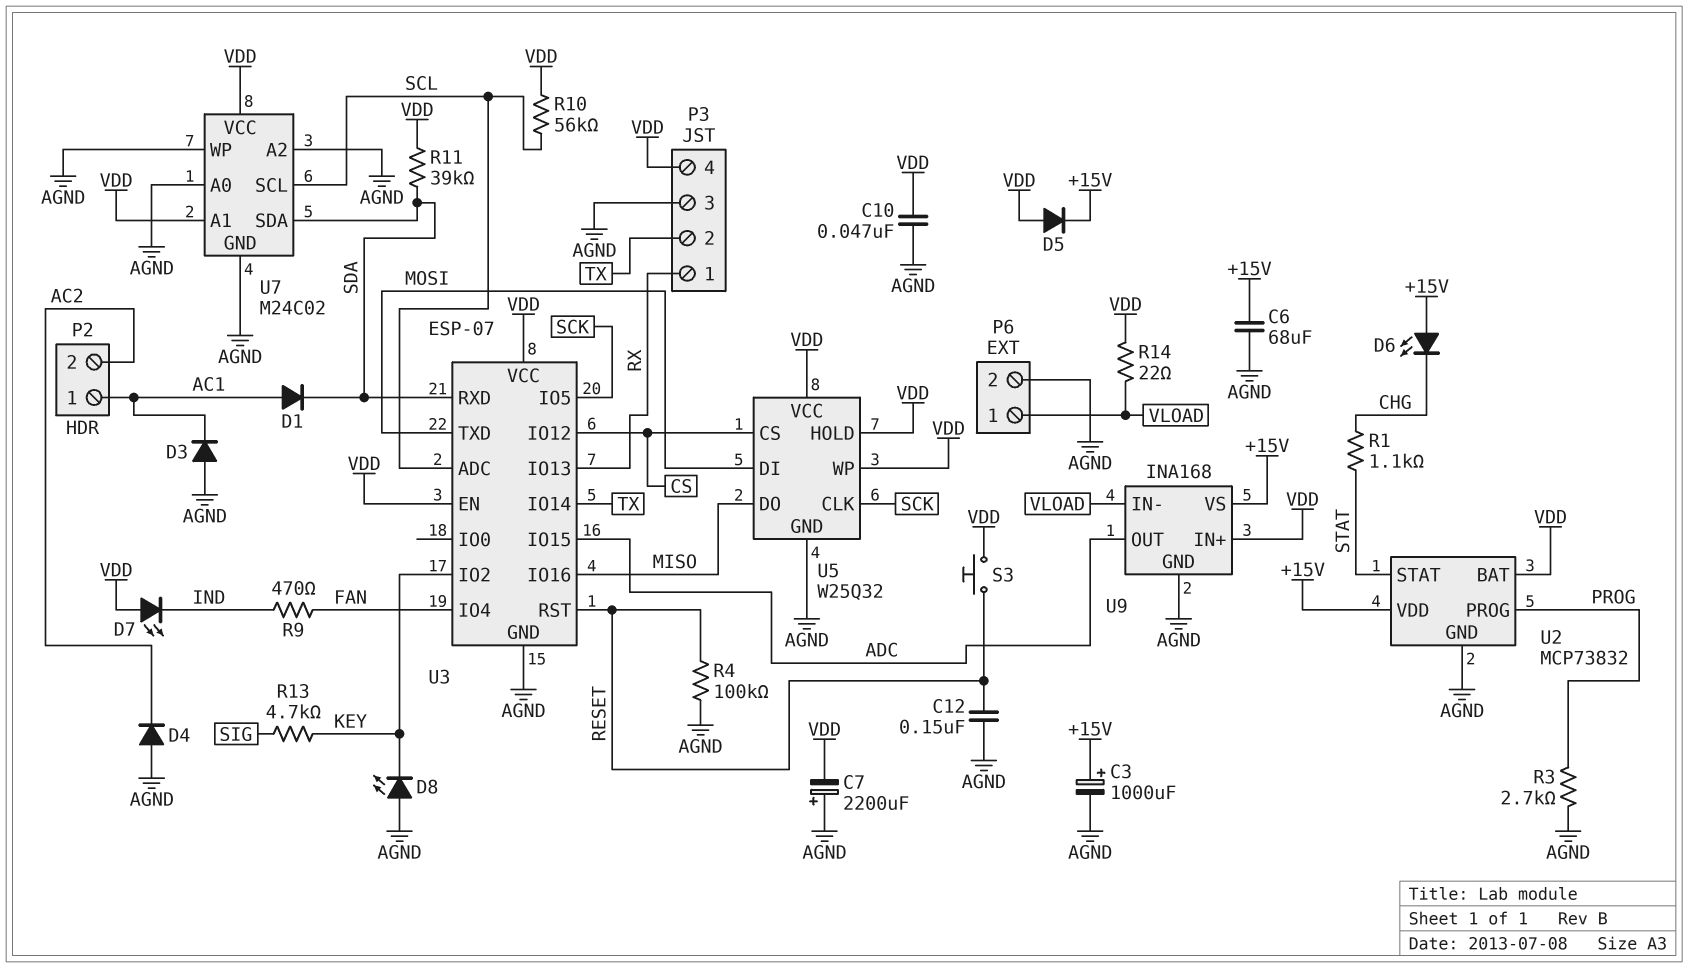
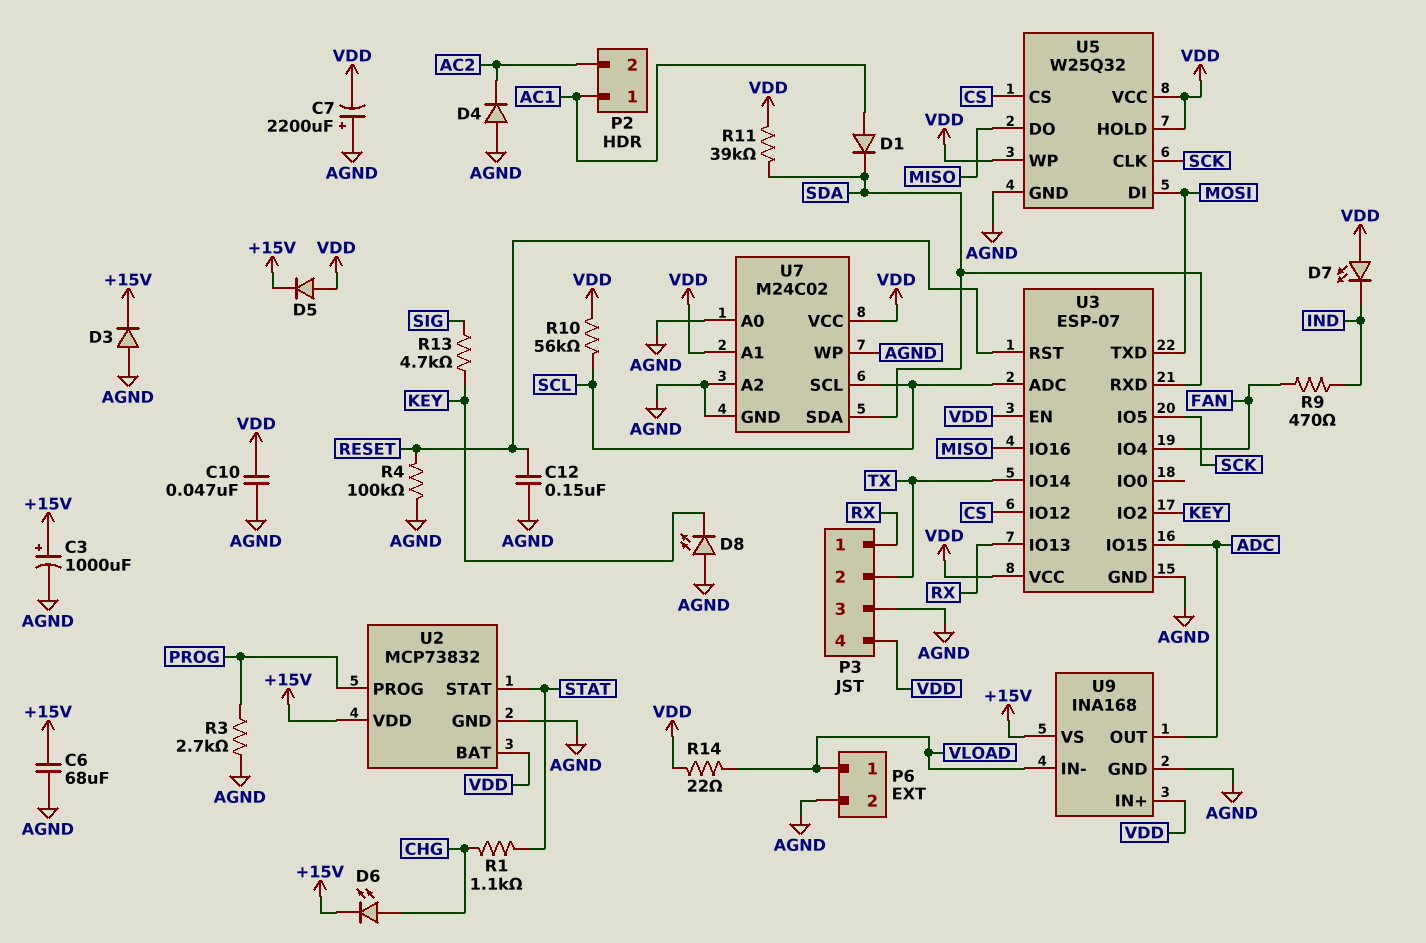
D3: diode (A AGND, K AC1) -> diode (A AGND, K +15V)
D6: LED (A +15V, K CHG) -> LED (A CHG, K +15V)
S3: button (RESET, VDD) -> none

